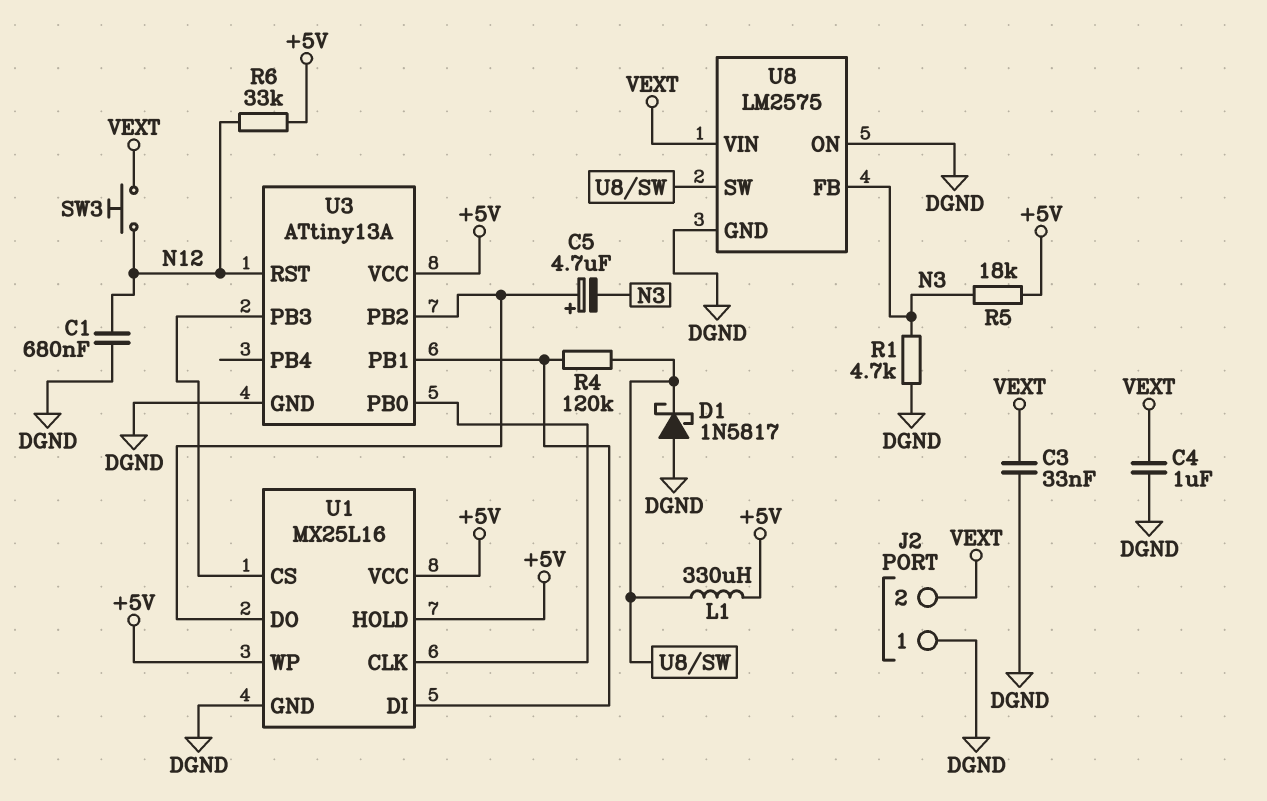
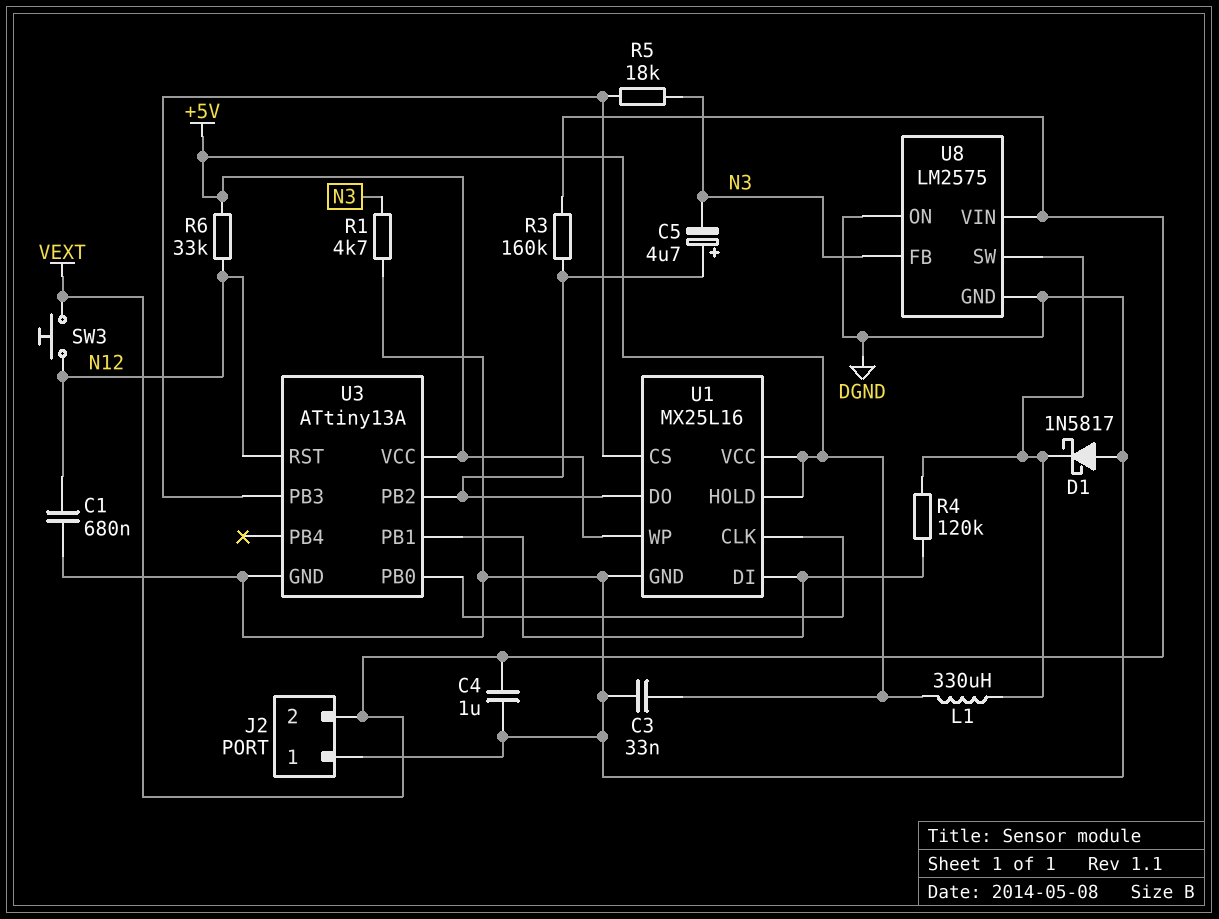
C3: 33nF (DGND, VEXT) -> 33nF (+5V, DGND)
R3: none -> 160k (U1/DO, VEXT)
R5: 18k (+5V, N3) -> 18k (N3, U1/CS)

